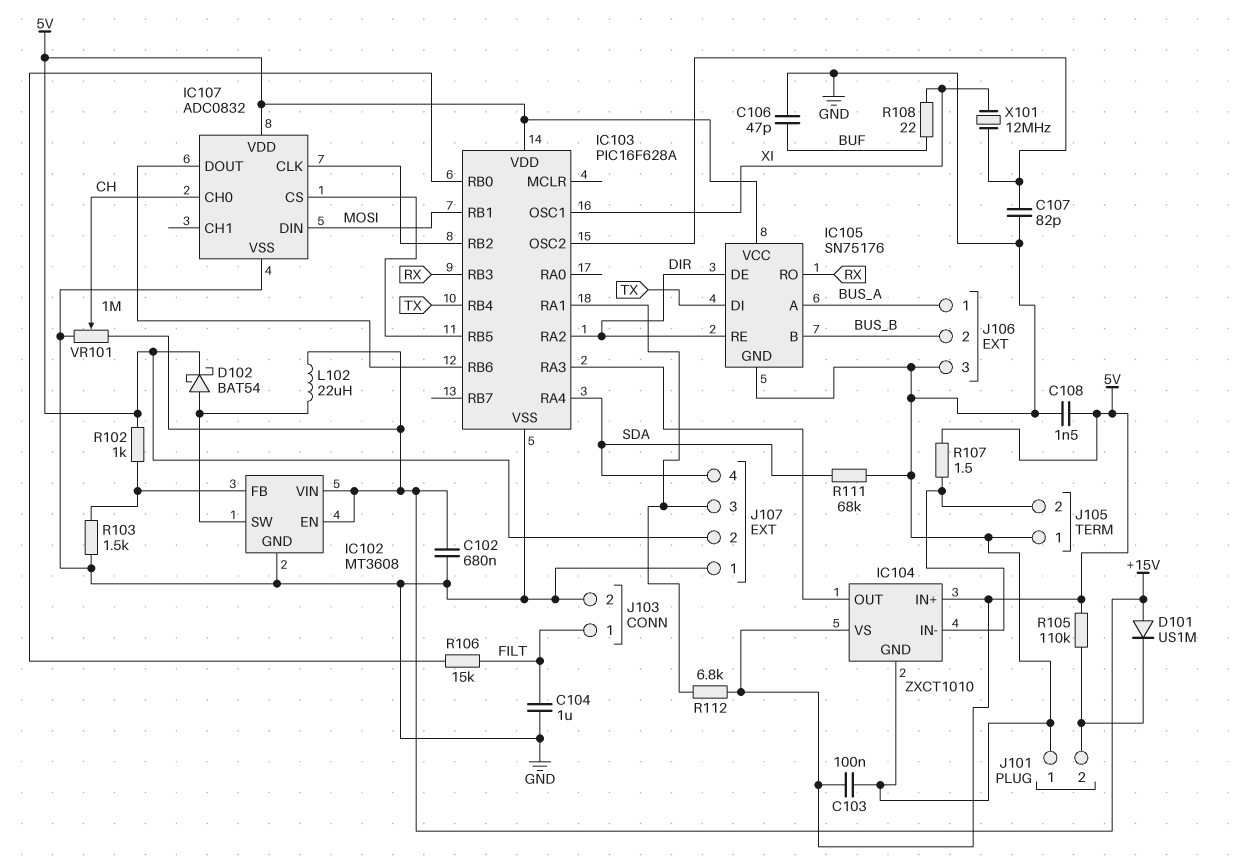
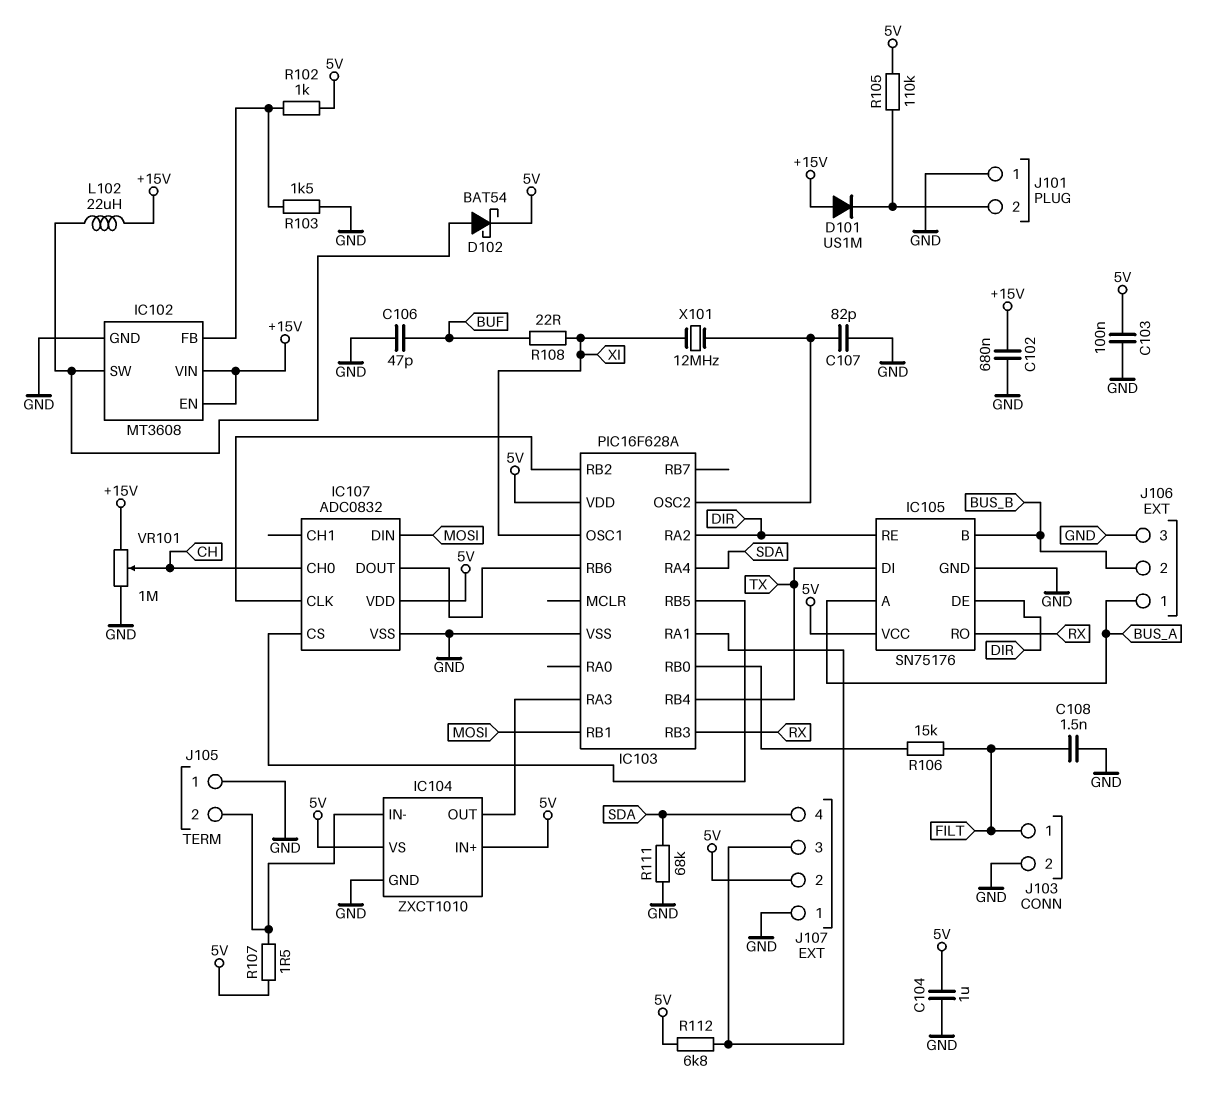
C104: 1uF (FILT, GND) -> 1uF (5V, GND)
C108: 1.5nF (5V, GND) -> 1.5nF (FILT, GND)

